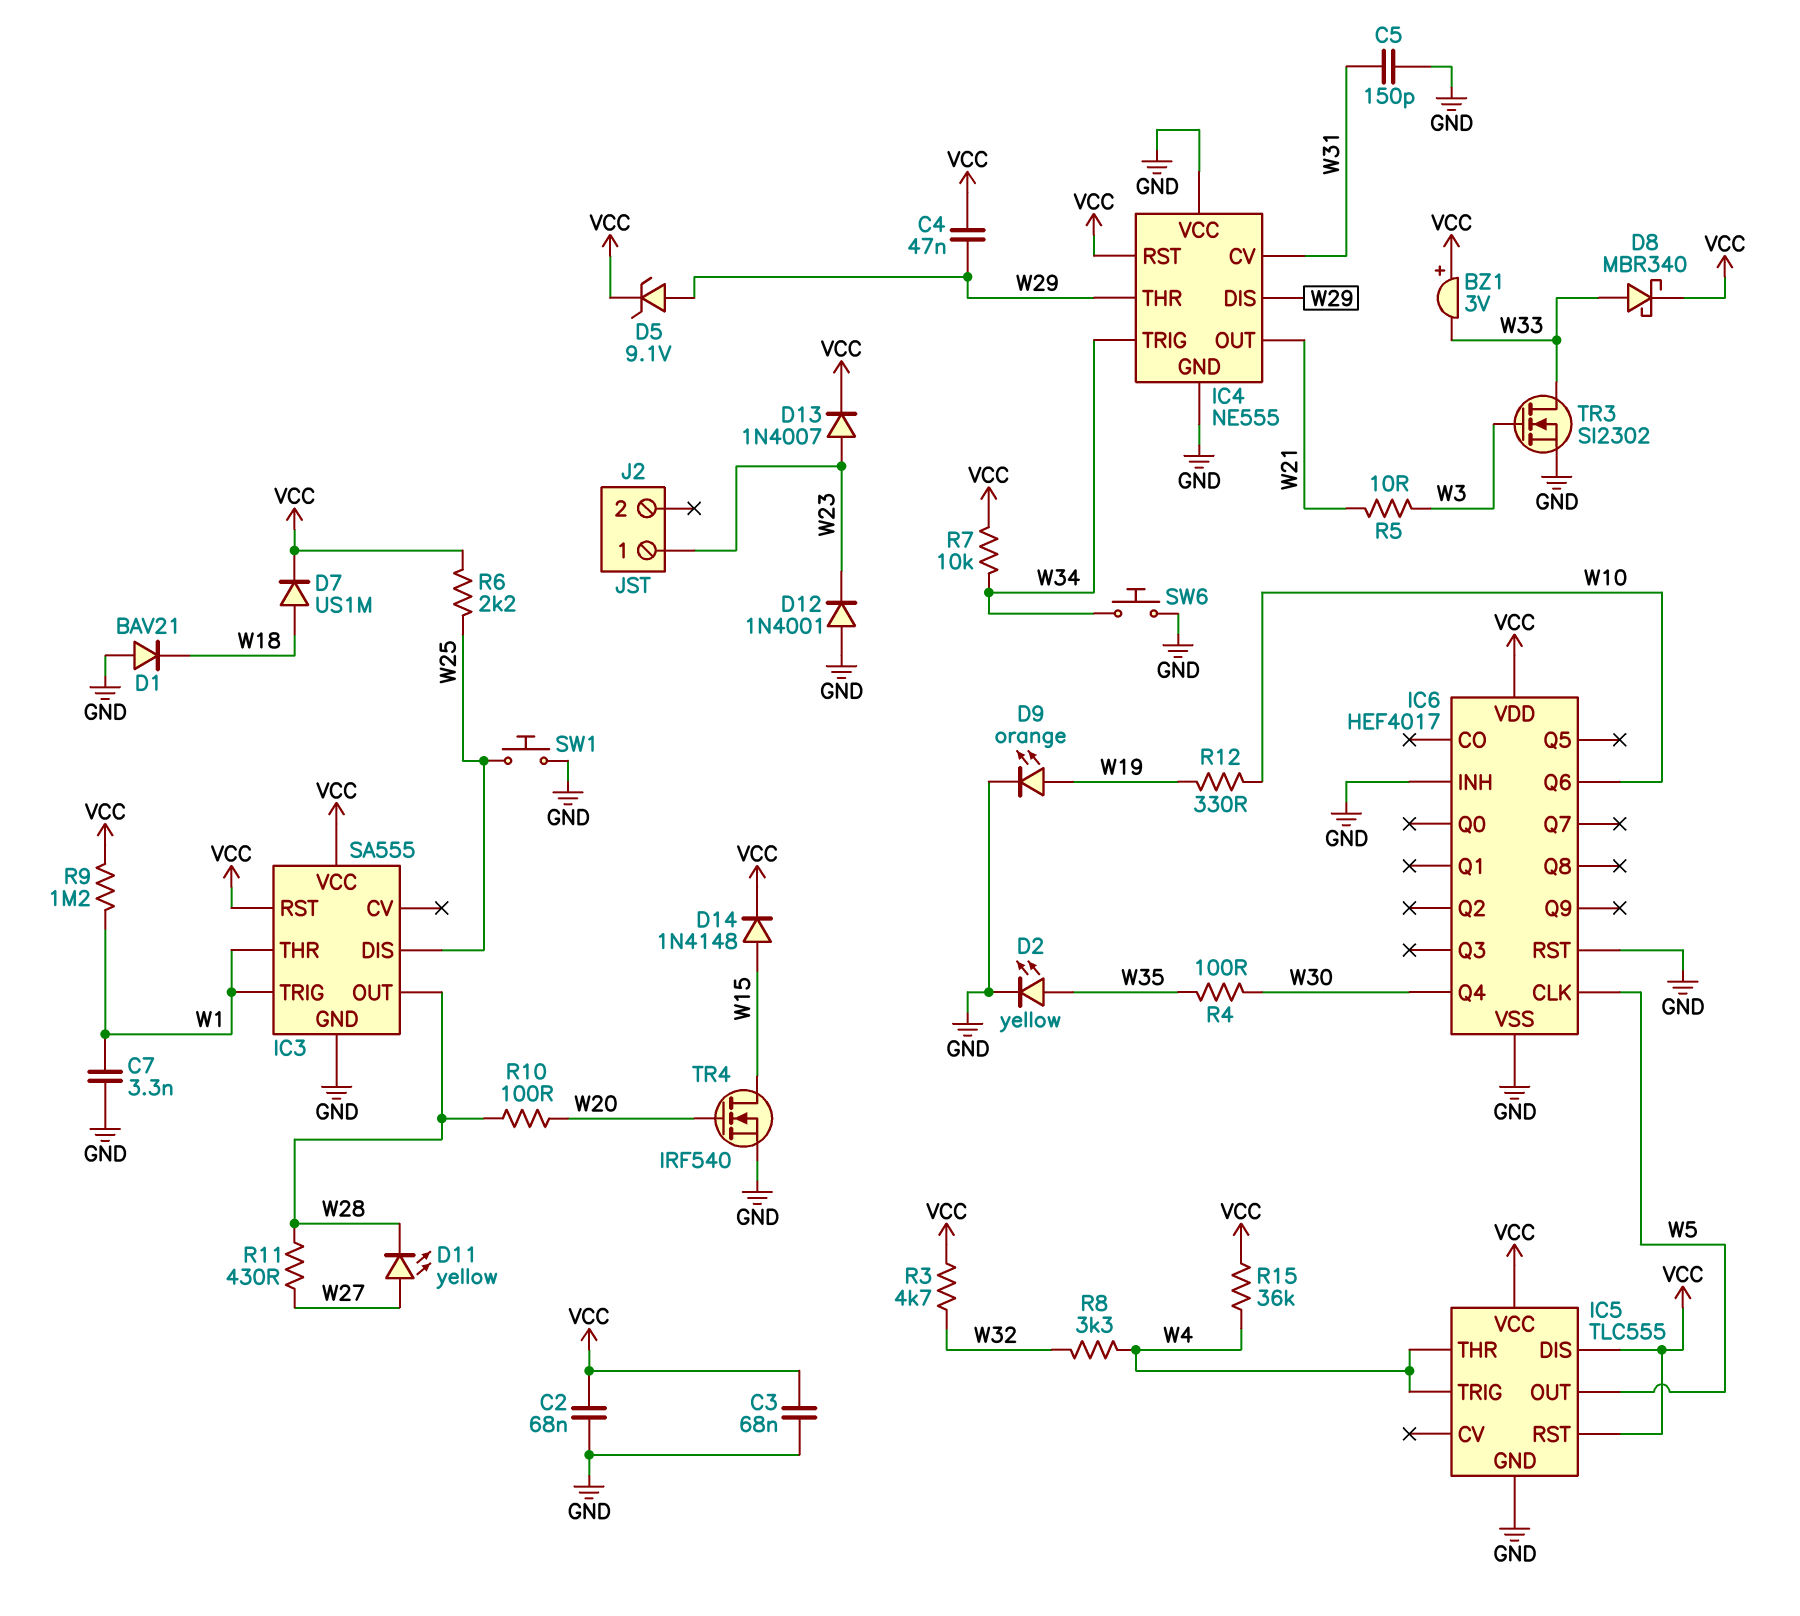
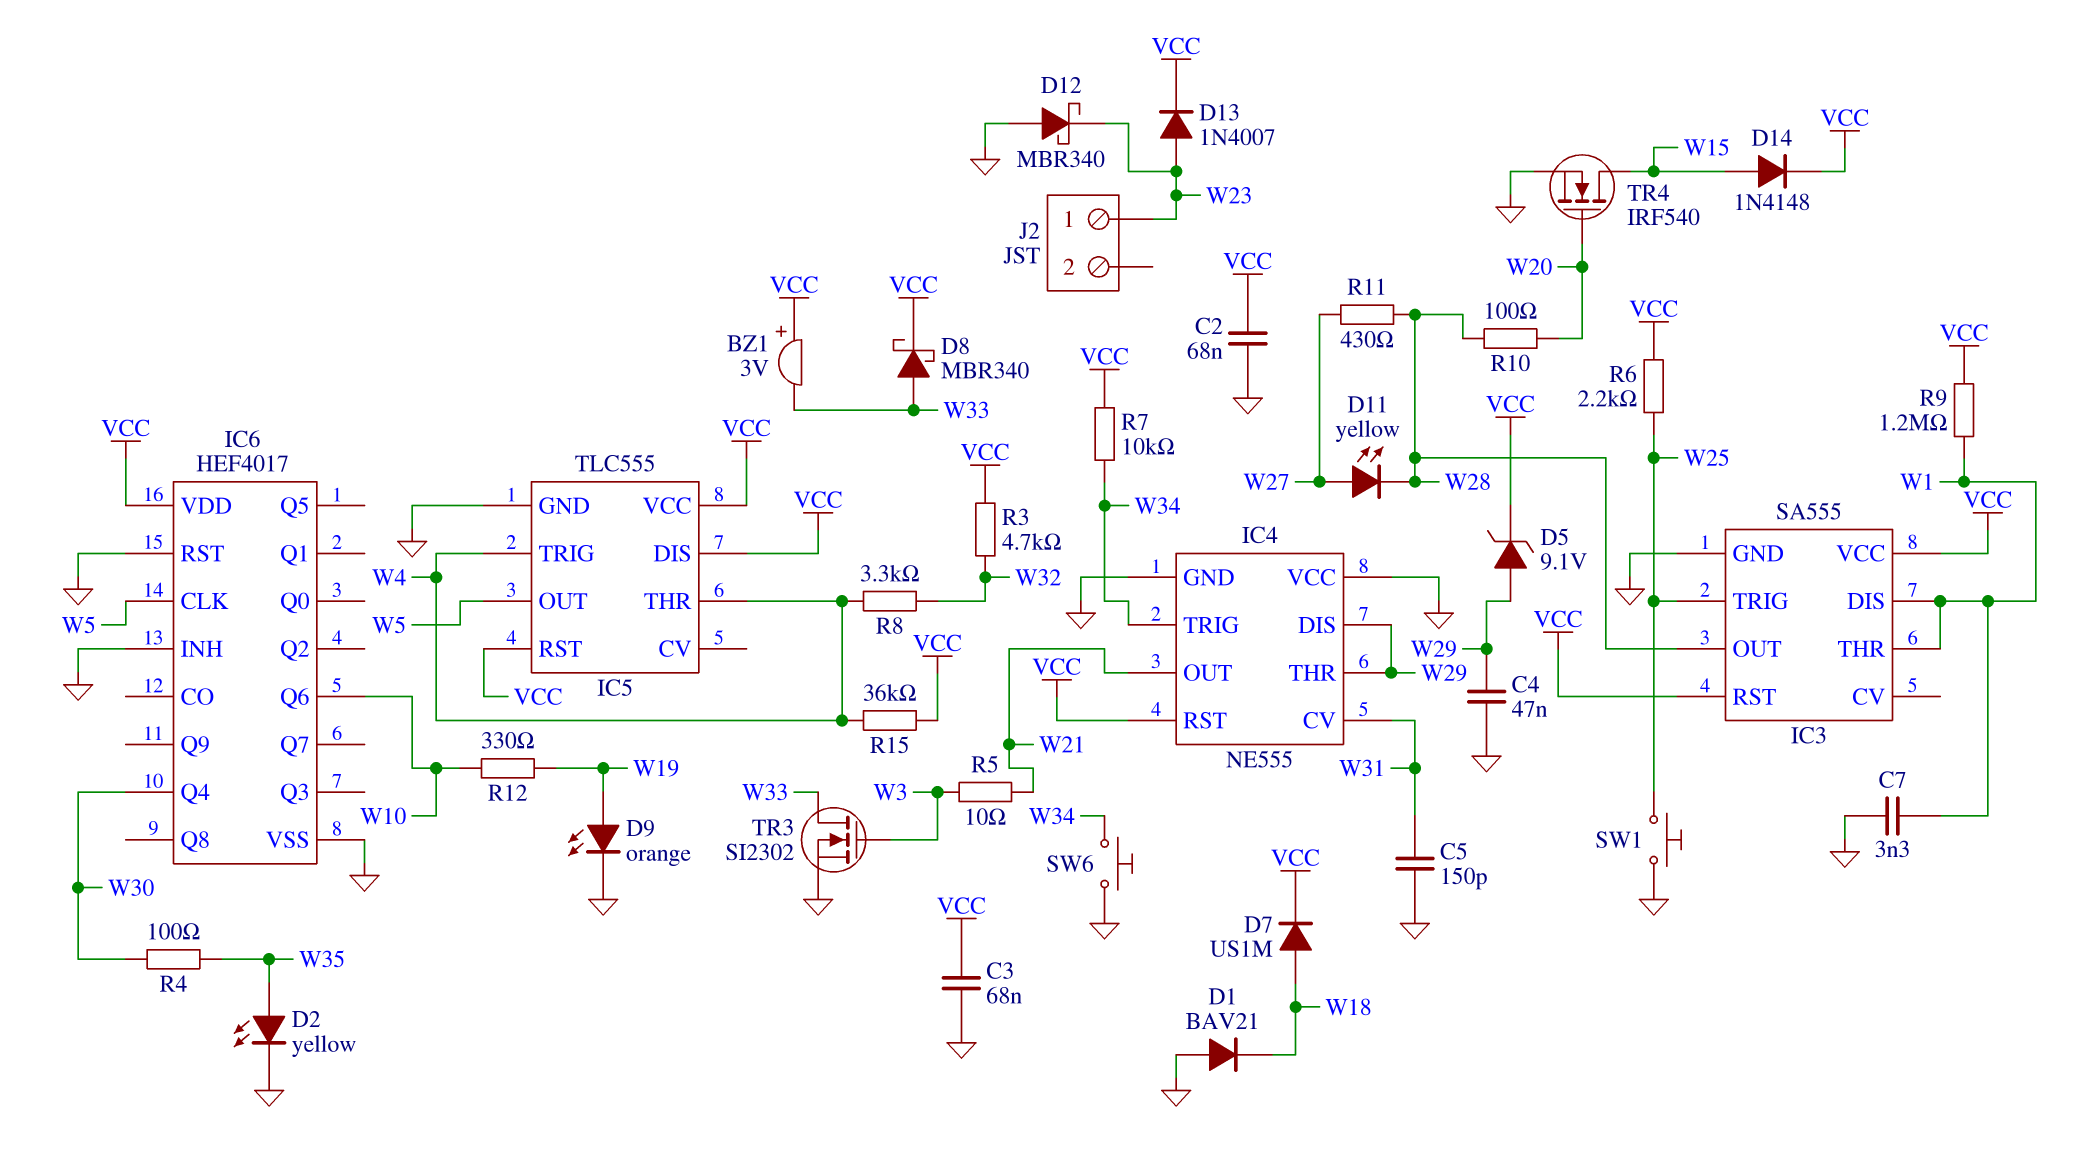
C4: 47nF (VCC, W29) -> 47nF (GND, W29)
D12: diode 1N4001 (A GND, K W23) -> schottky MBR340 (A GND, K W23)
IC3 pin DIS: W25 -> W1
IC3 pin TRIG: W1 -> W25

